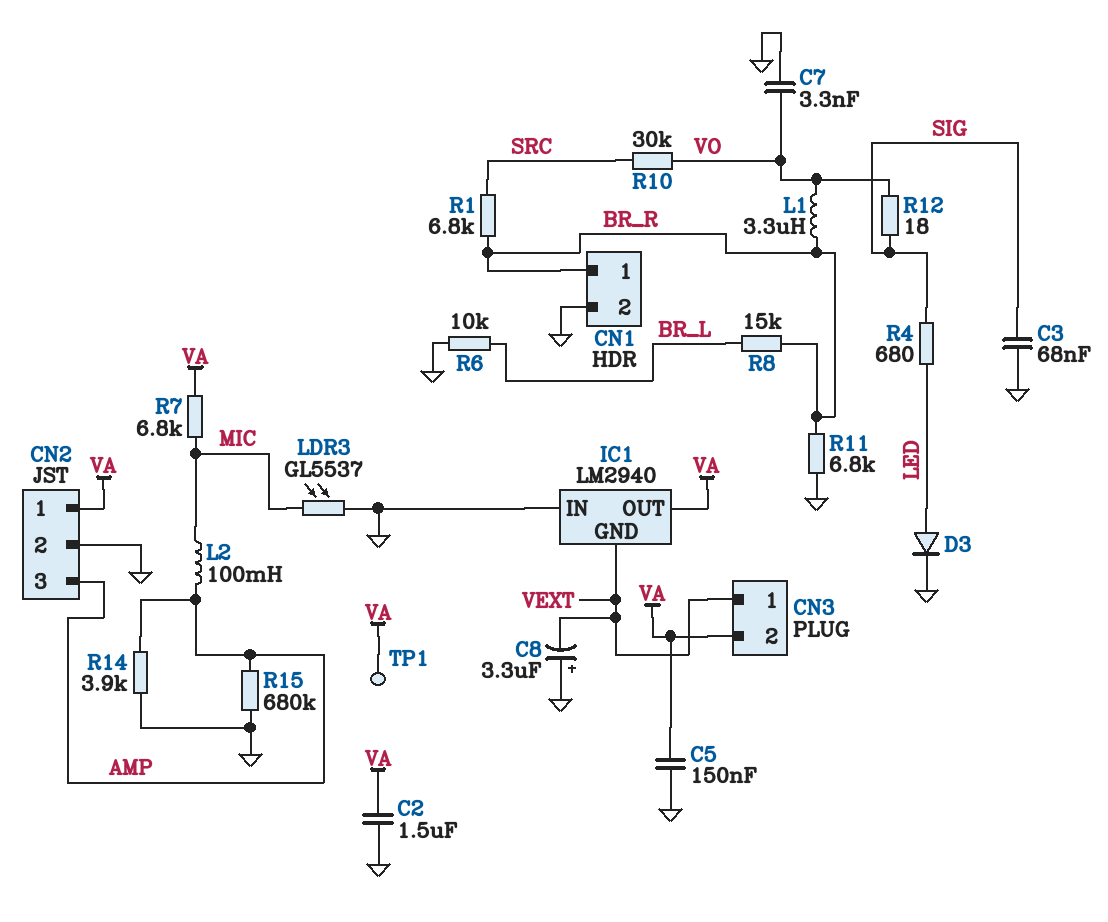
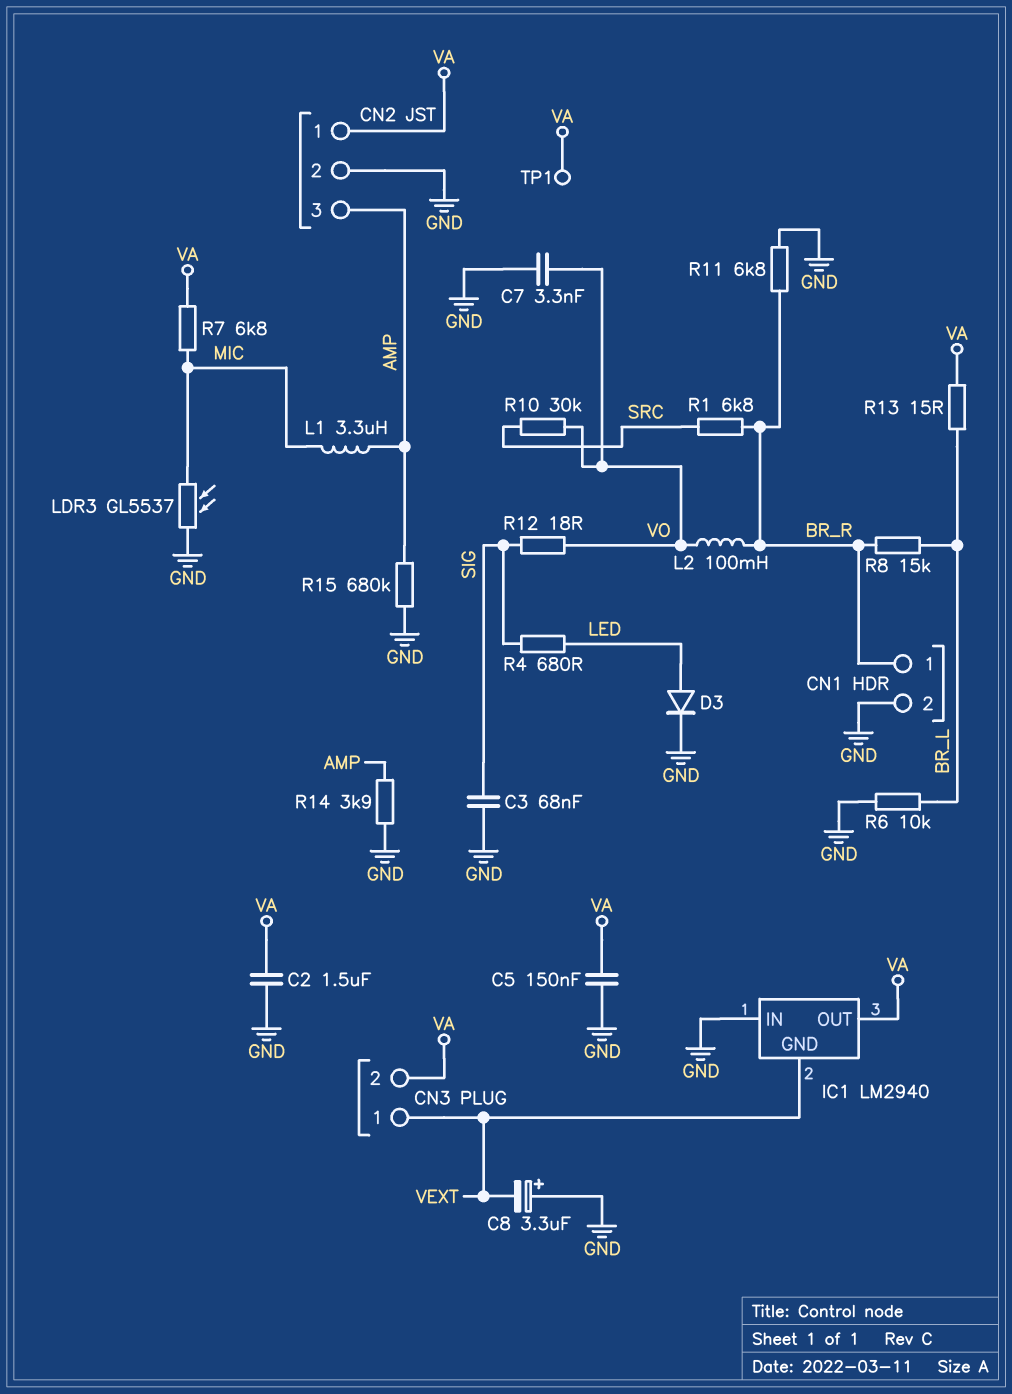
L1: 3.3uH (BR_R, VO) -> 3.3uH (AMP, MIC)
L2: 100mH (AMP, MIC) -> 100mH (BR_R, VO)
R13: none -> 15 (BR_L, VA)

